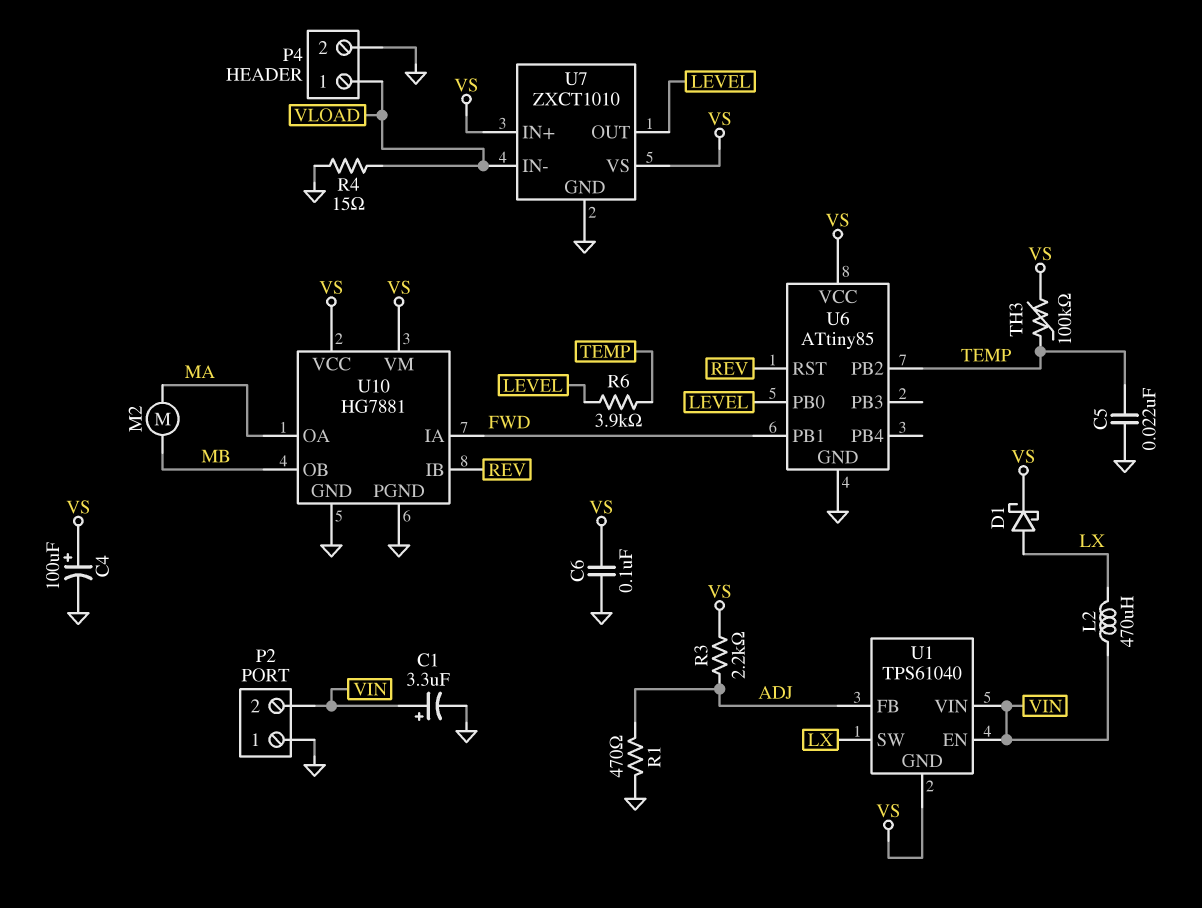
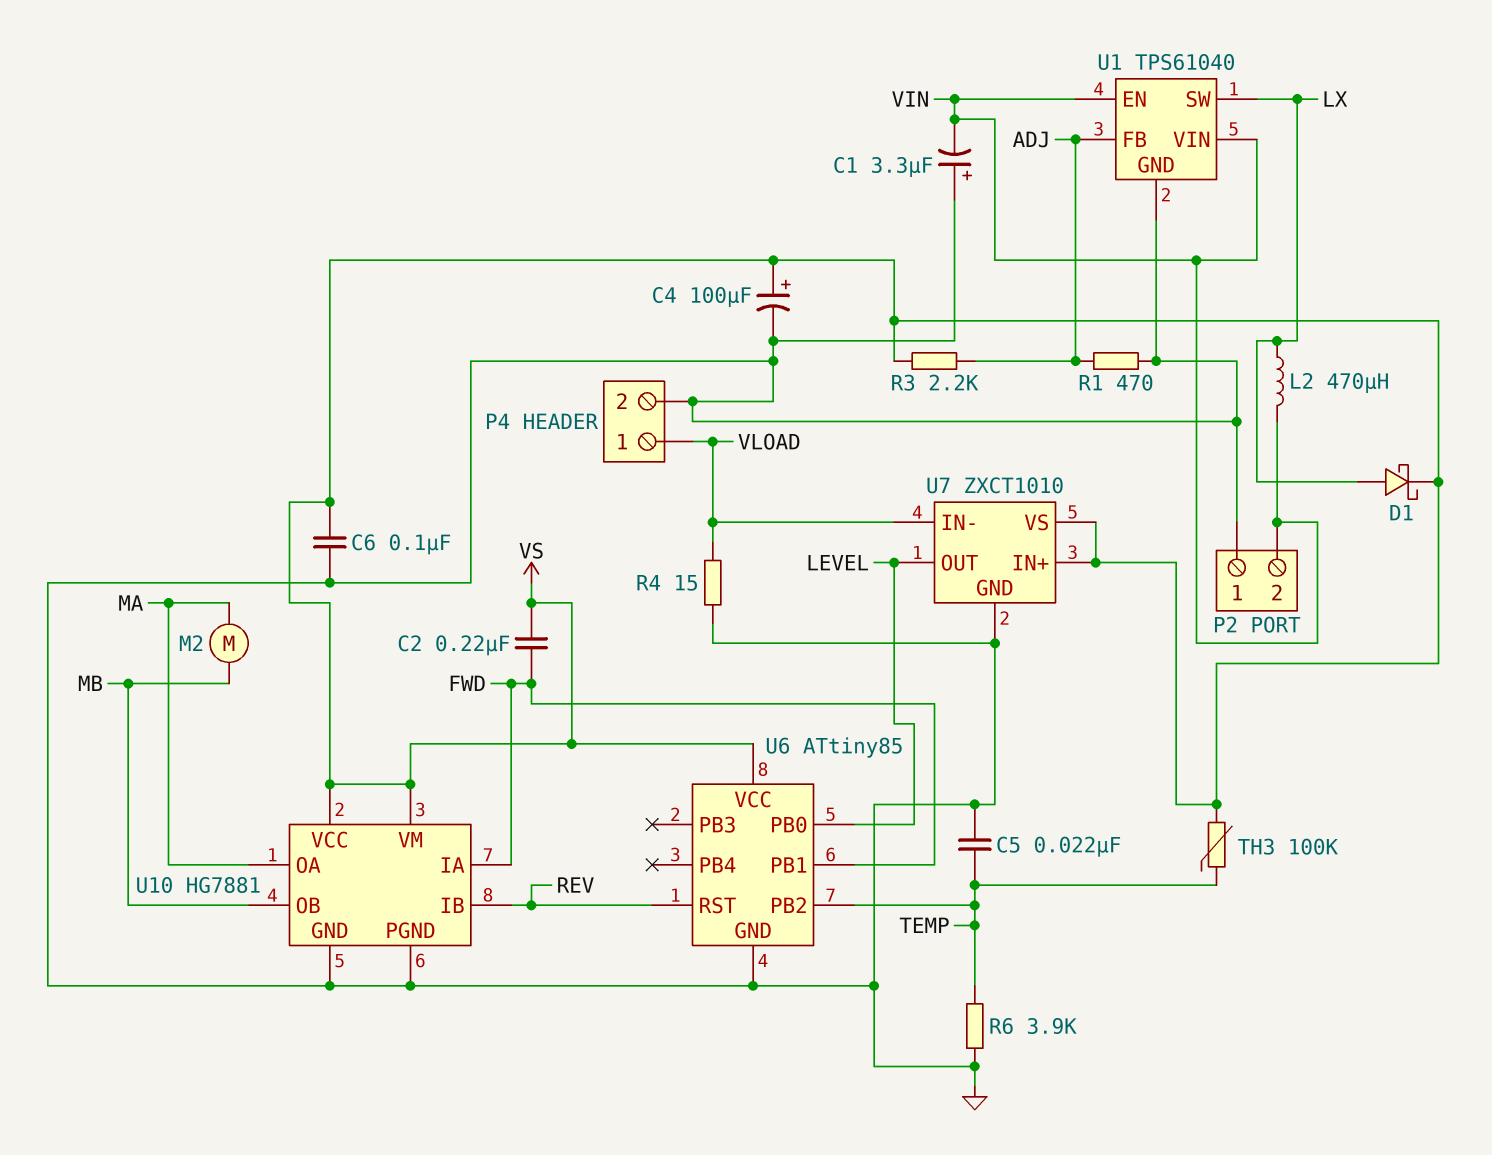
C1: 3.3uF (plus VIN, minus GND) -> 3.3uF (plus GND, minus VIN)
C2: none -> 220nF (FWD, VS)
R6: 3.9k (LEVEL, TEMP) -> 3.9k (GND, TEMP)
U1 pin GND: VS -> GND

